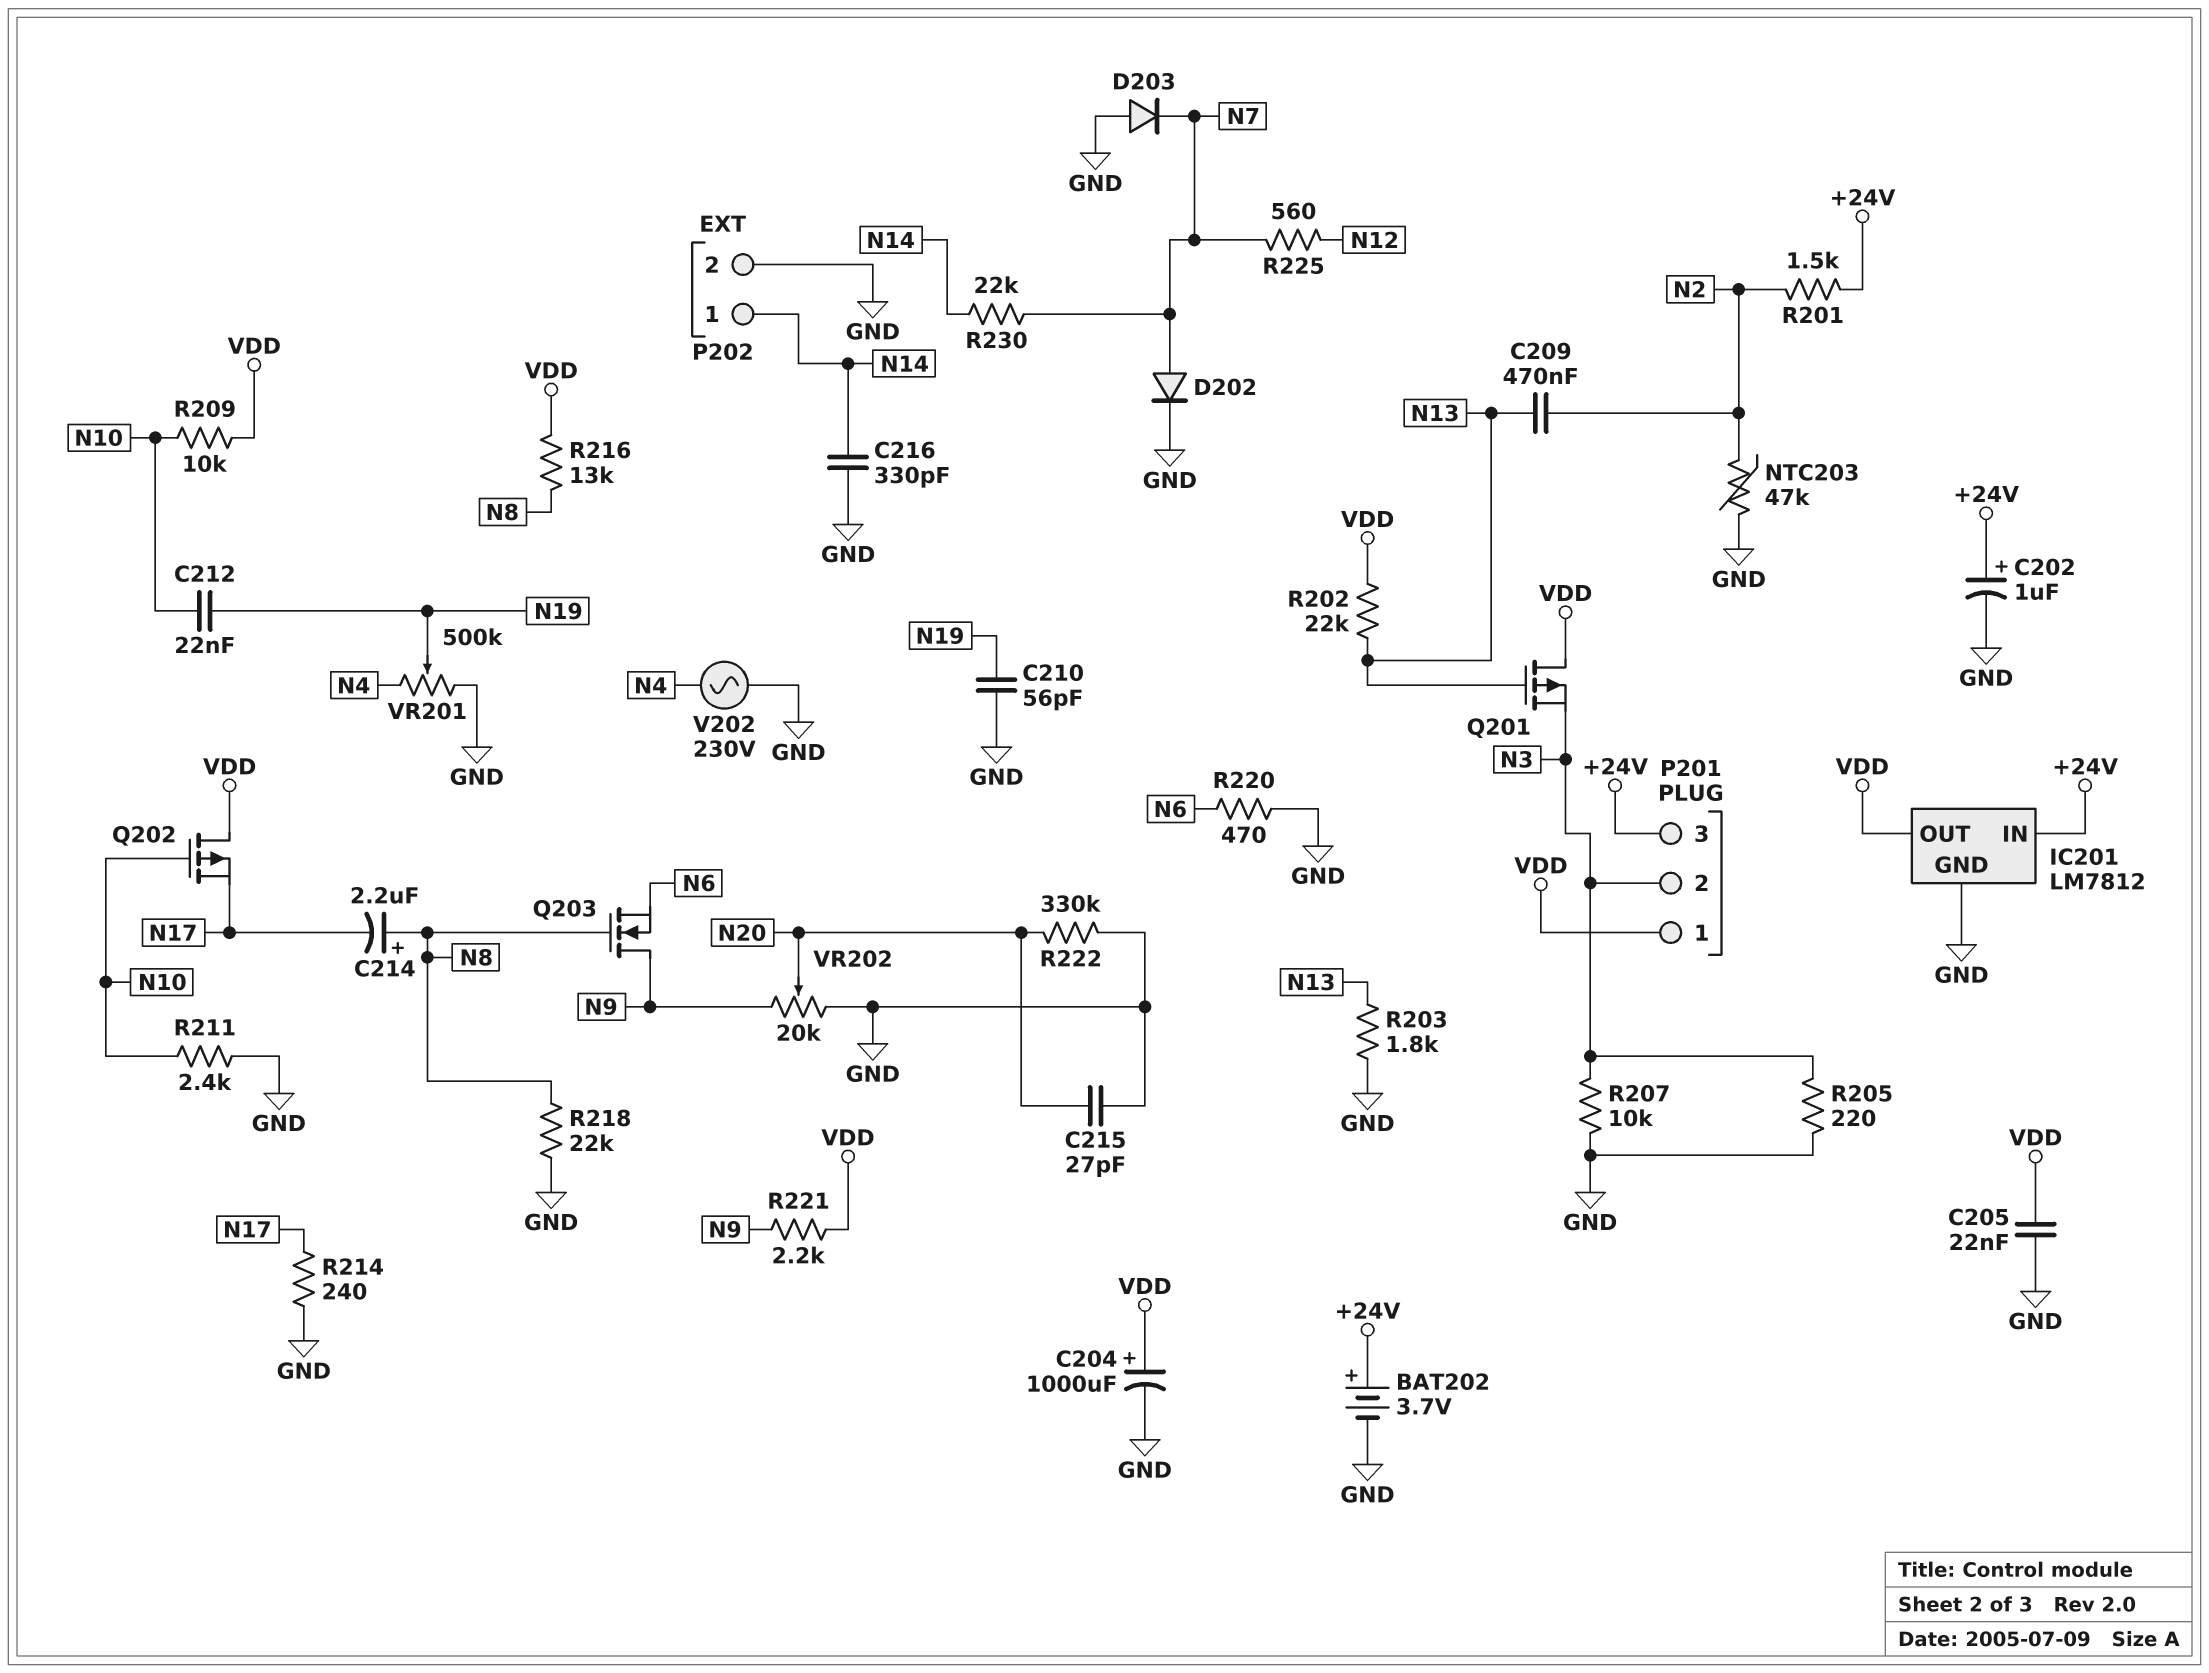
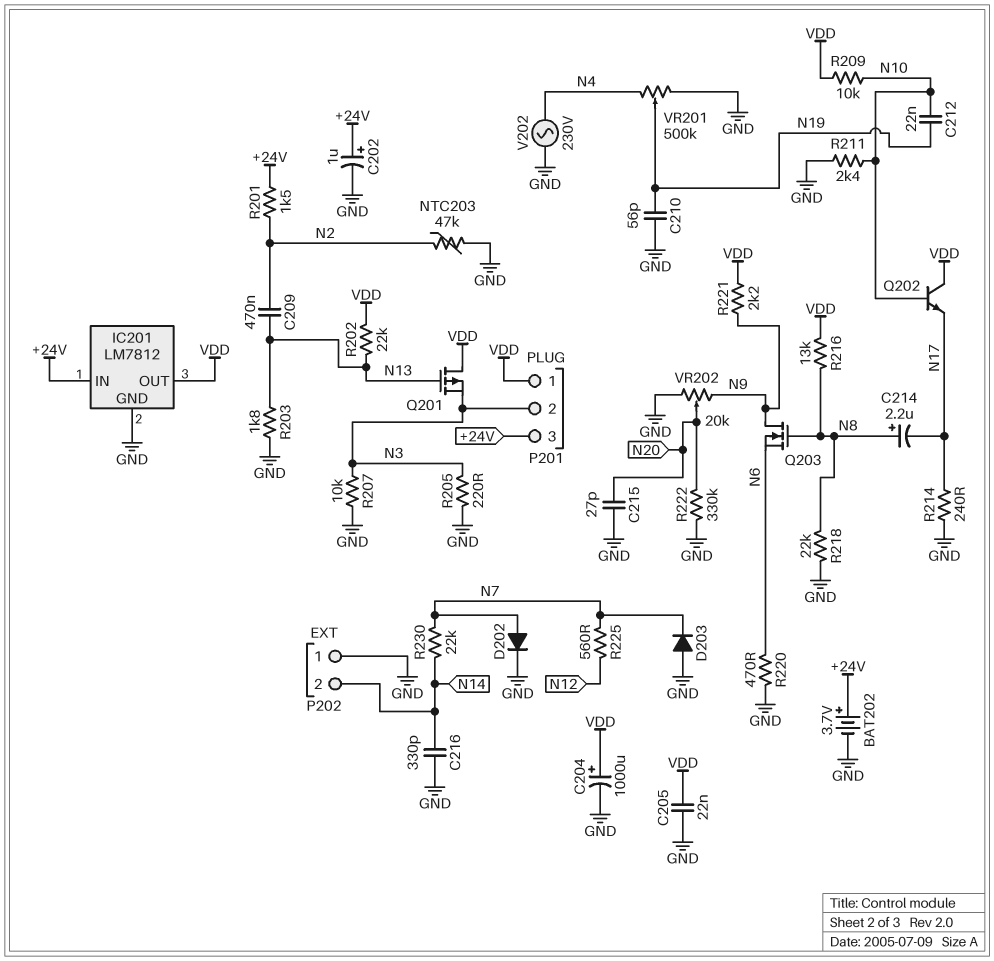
P202 pin 1: N14 -> GND
P202 pin 2: GND -> N14
Q202: PMOS (G N10, D VDD, S N17) -> NPN (B N10, C VDD, E N17)

